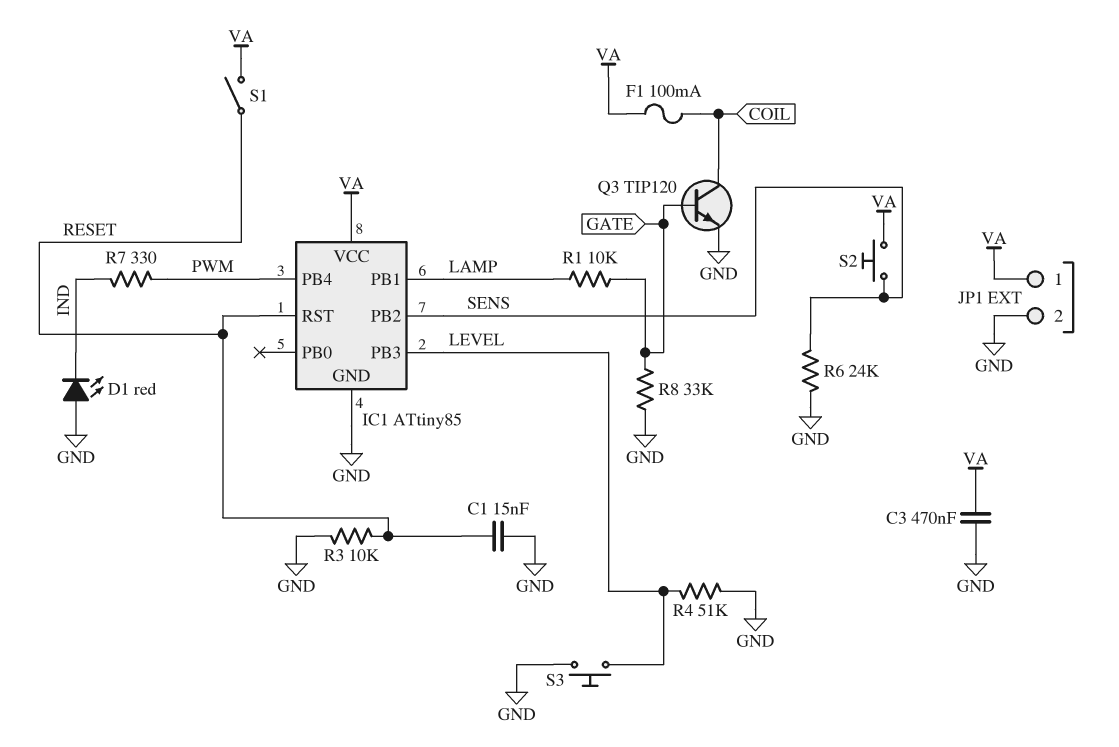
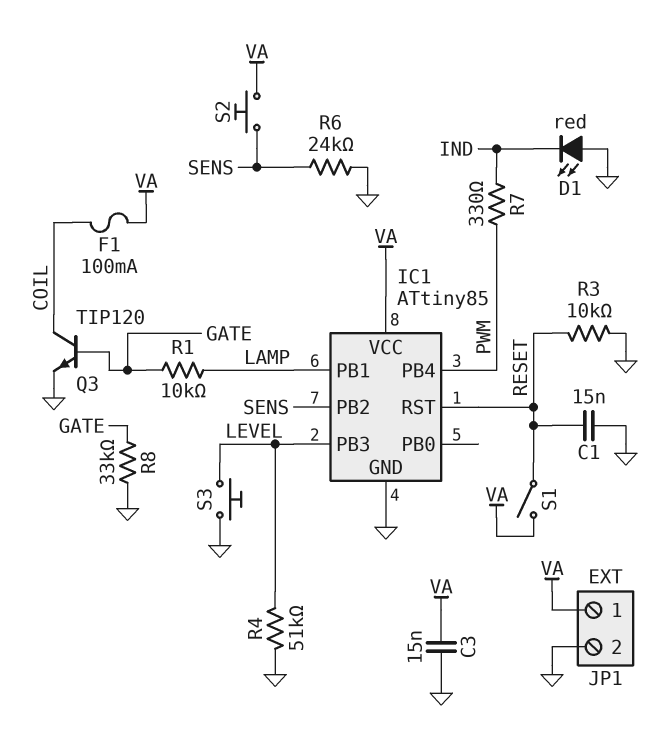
C3: 470nF (GND, VA) -> 15nF (GND, VA)

